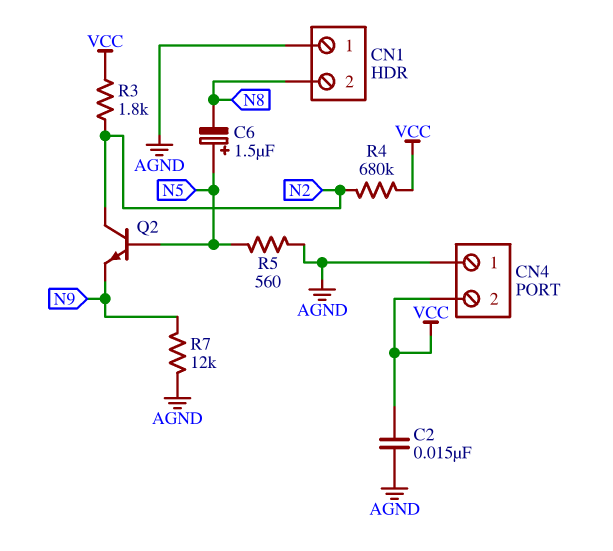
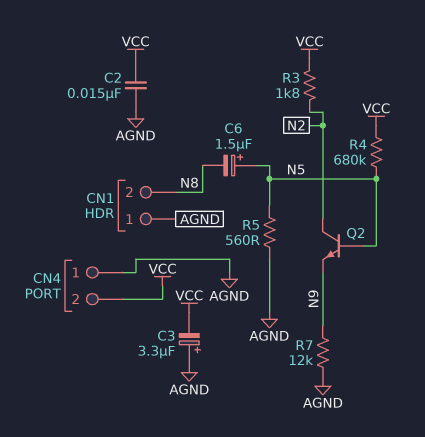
C3: none -> 3.3uF (plus AGND, minus VCC)
R4: 680k (N2, VCC) -> 680k (N5, VCC)

